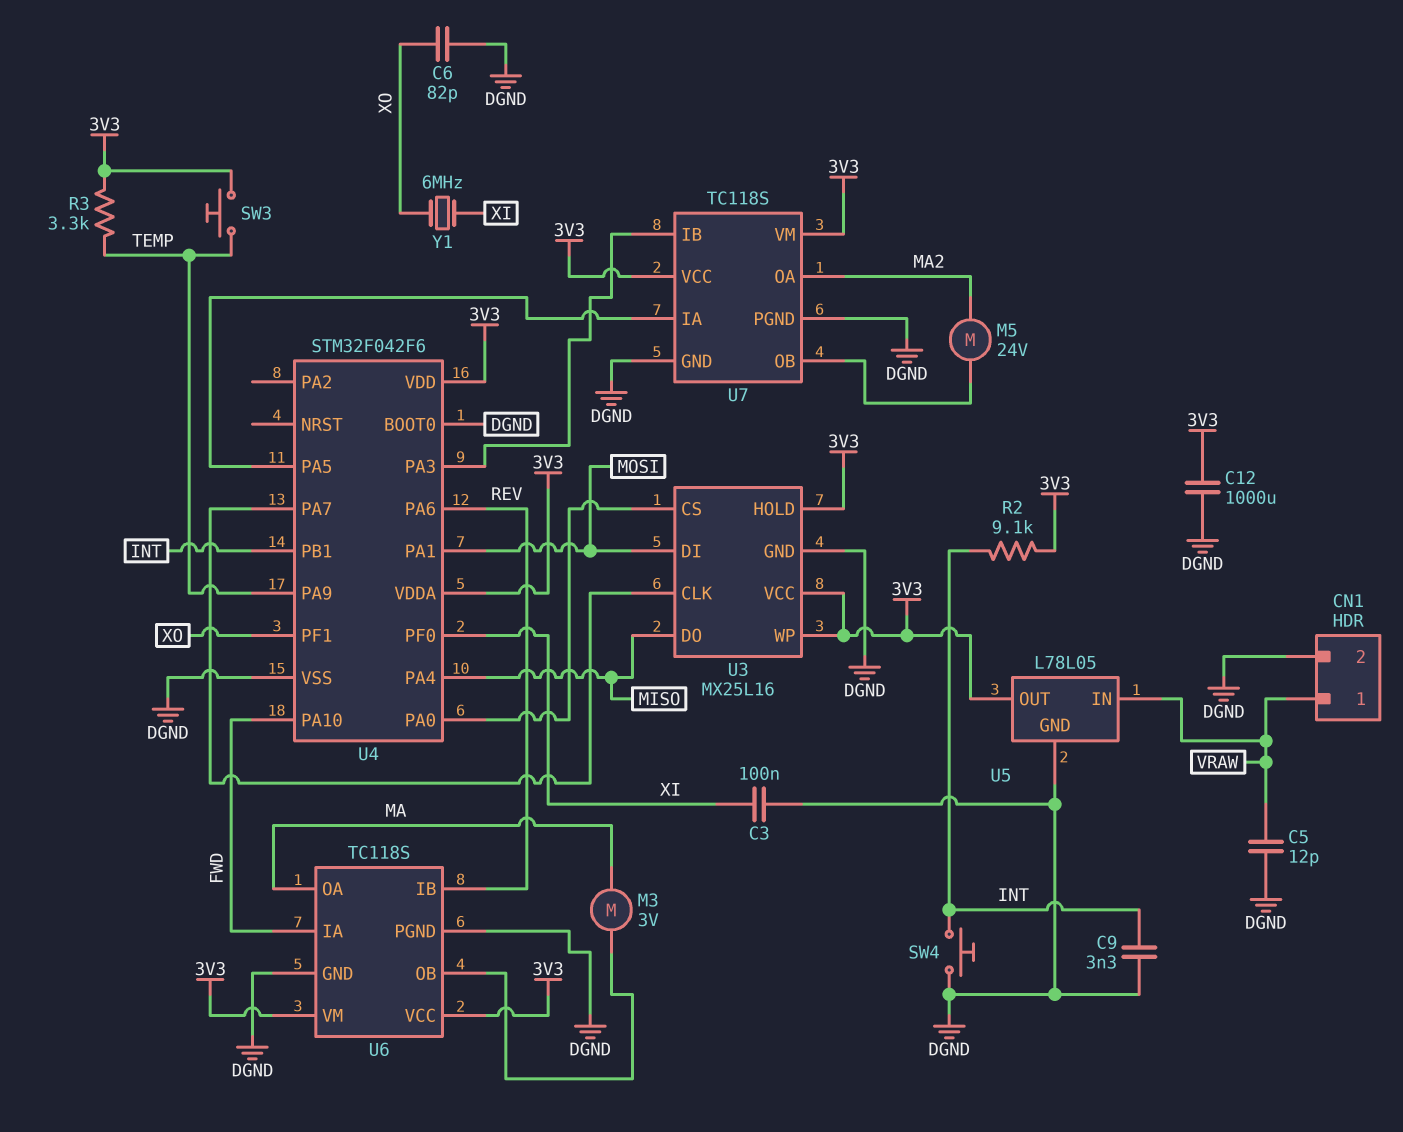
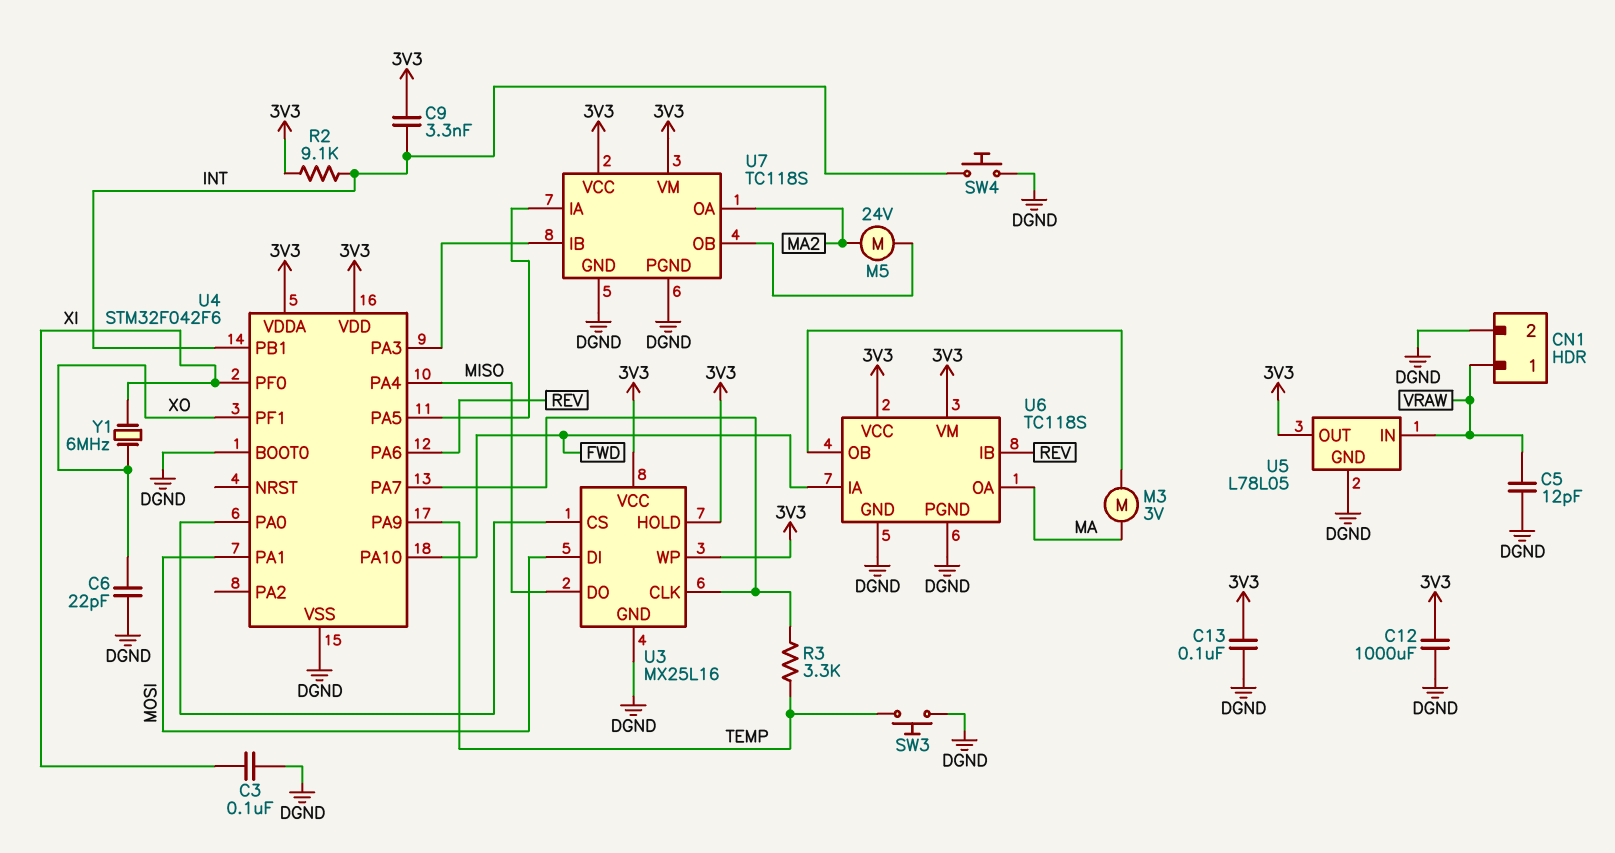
C6: 82pF (DGND, XO) -> 22pF (DGND, XO)
C9: 3.3nF (DGND, INT) -> 3.3nF (3V3, INT)
C13: none -> 100nF (3V3, DGND)
R3: 3.3k (3V3, TEMP) -> 3.3k (TEMP, U3/CLK)
SW3: button (3V3, TEMP) -> button (DGND, TEMP)

